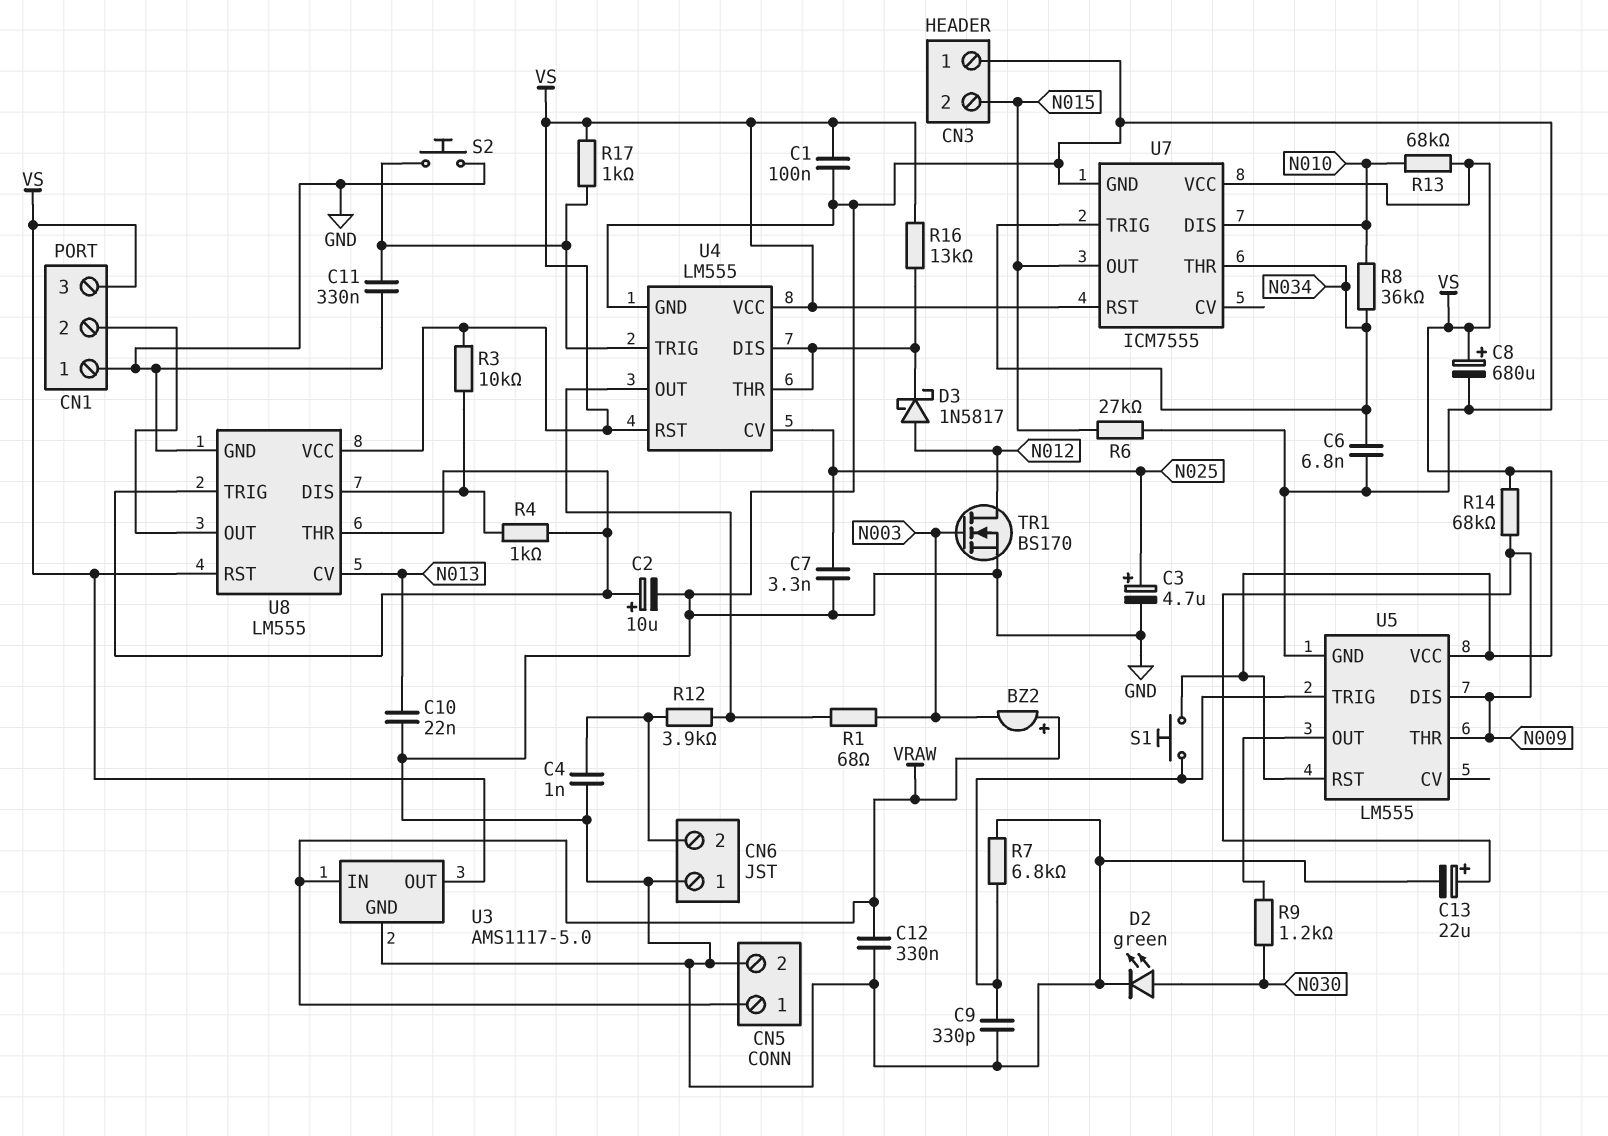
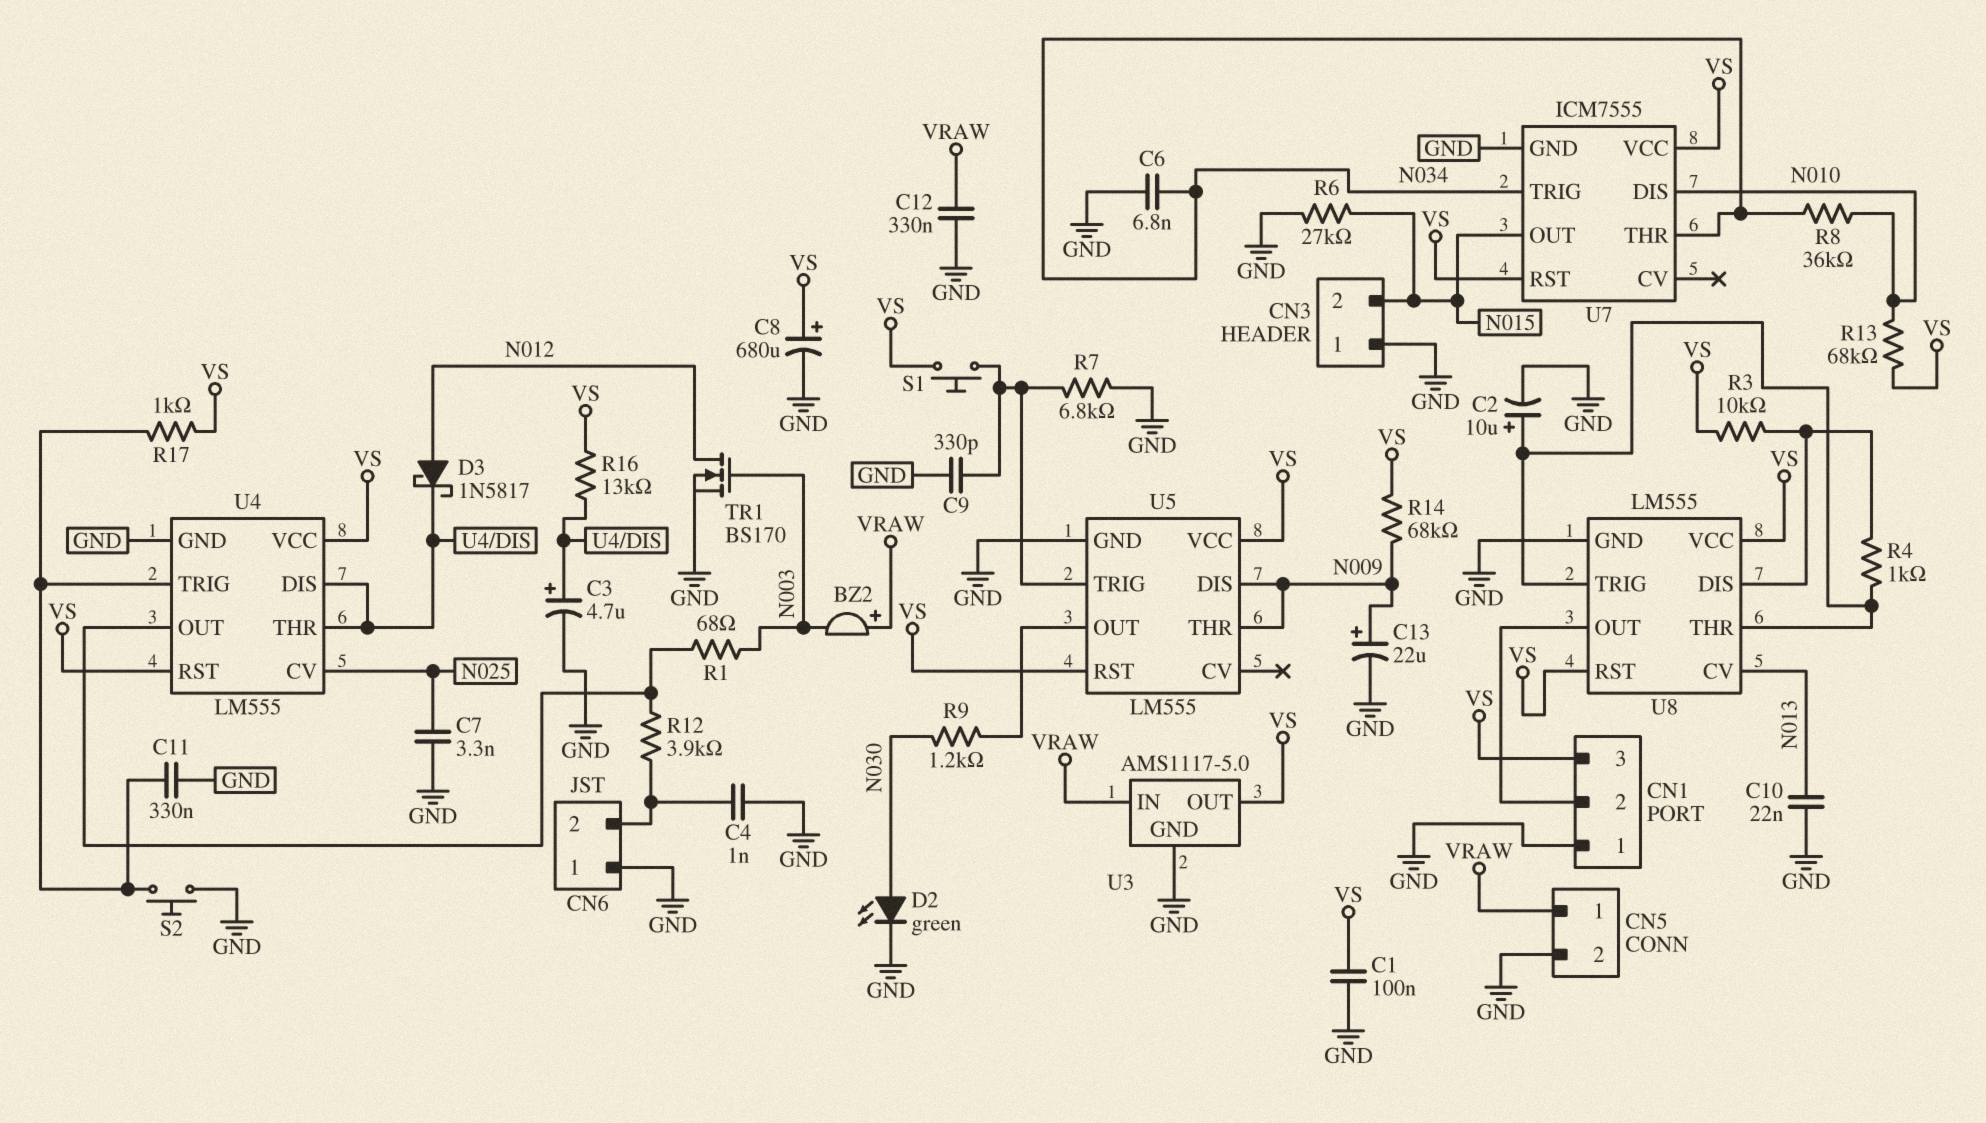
C3: 4.7uF (plus N025, minus GND) -> 4.7uF (plus U4/DIS, minus GND)

